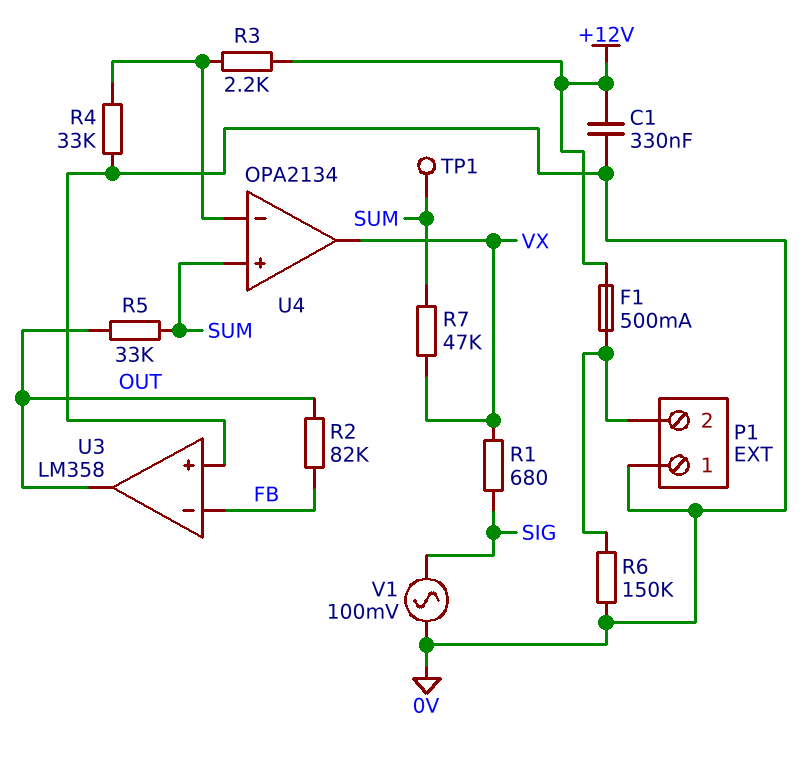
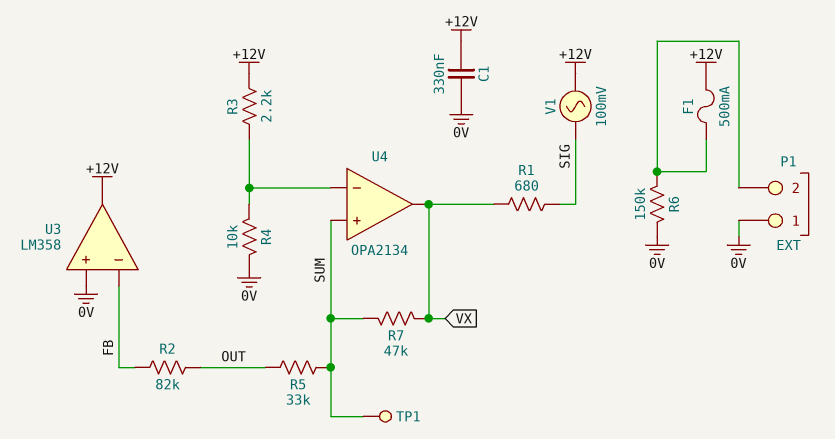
R4: 33k (0V, U4/in-) -> 10k (0V, U4/in-)
U3 pin out: OUT -> +12V
V1: AC 100mV (0V, SIG) -> AC 100mV (+12V, SIG)

